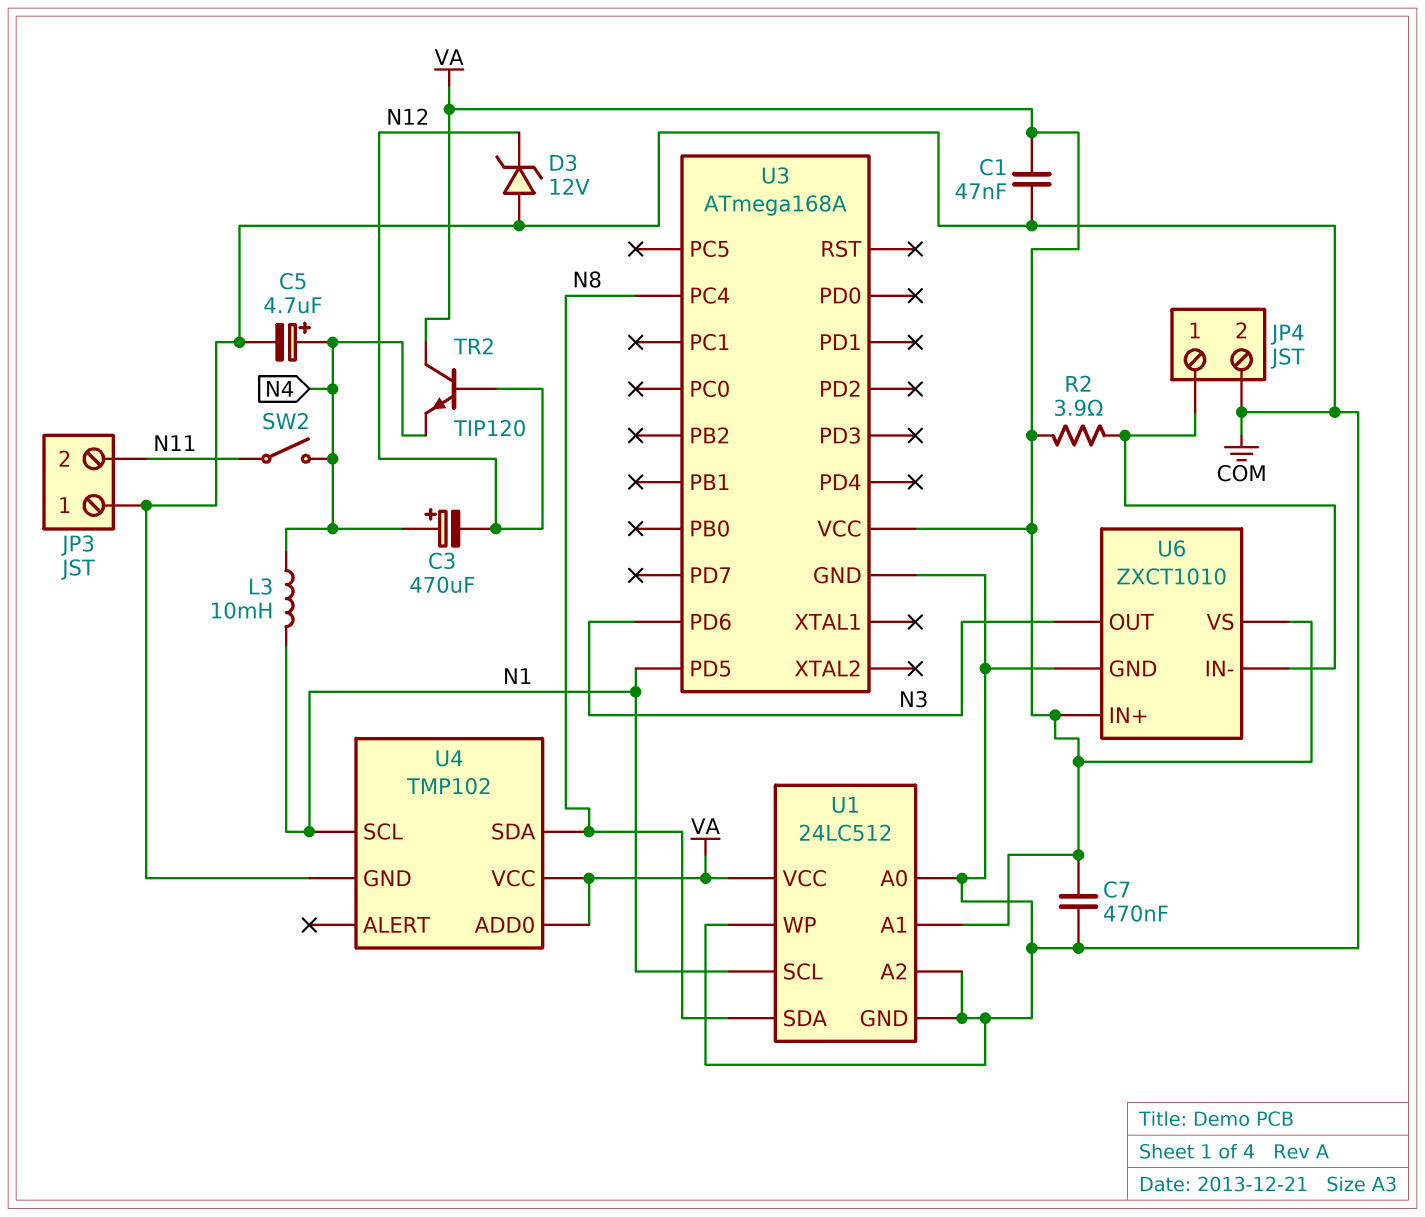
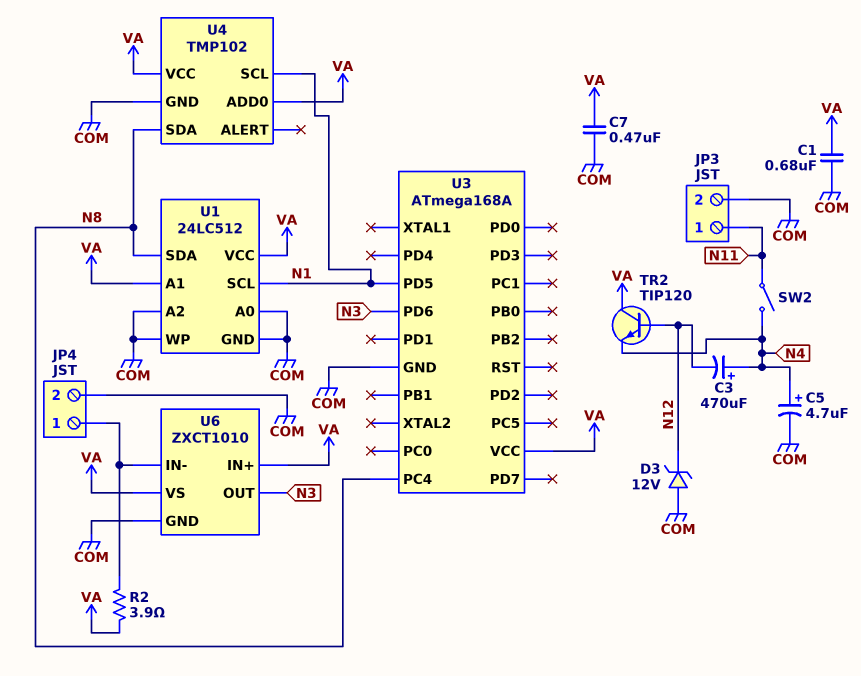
C1: 47nF (COM, VA) -> 680nF (COM, VA)
JP3 pin 1: COM -> N11
JP3 pin 2: N11 -> COM
L3: 10mH (N1, N4) -> none

